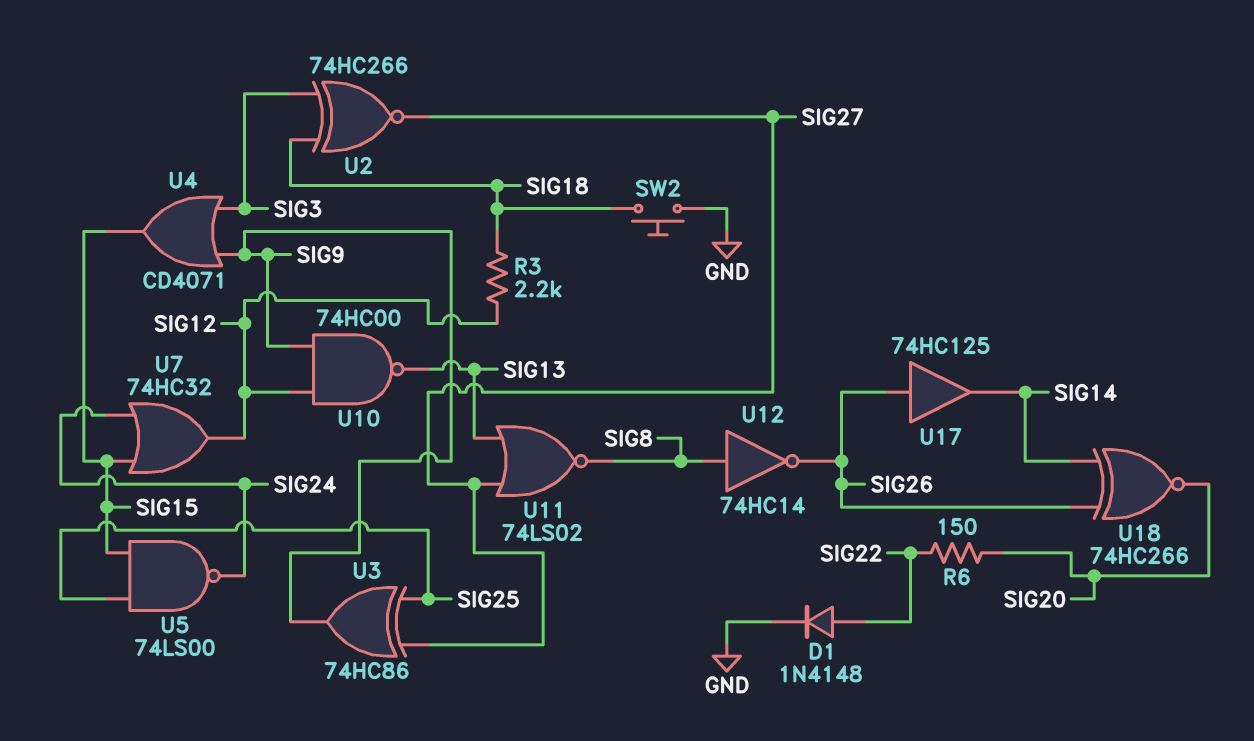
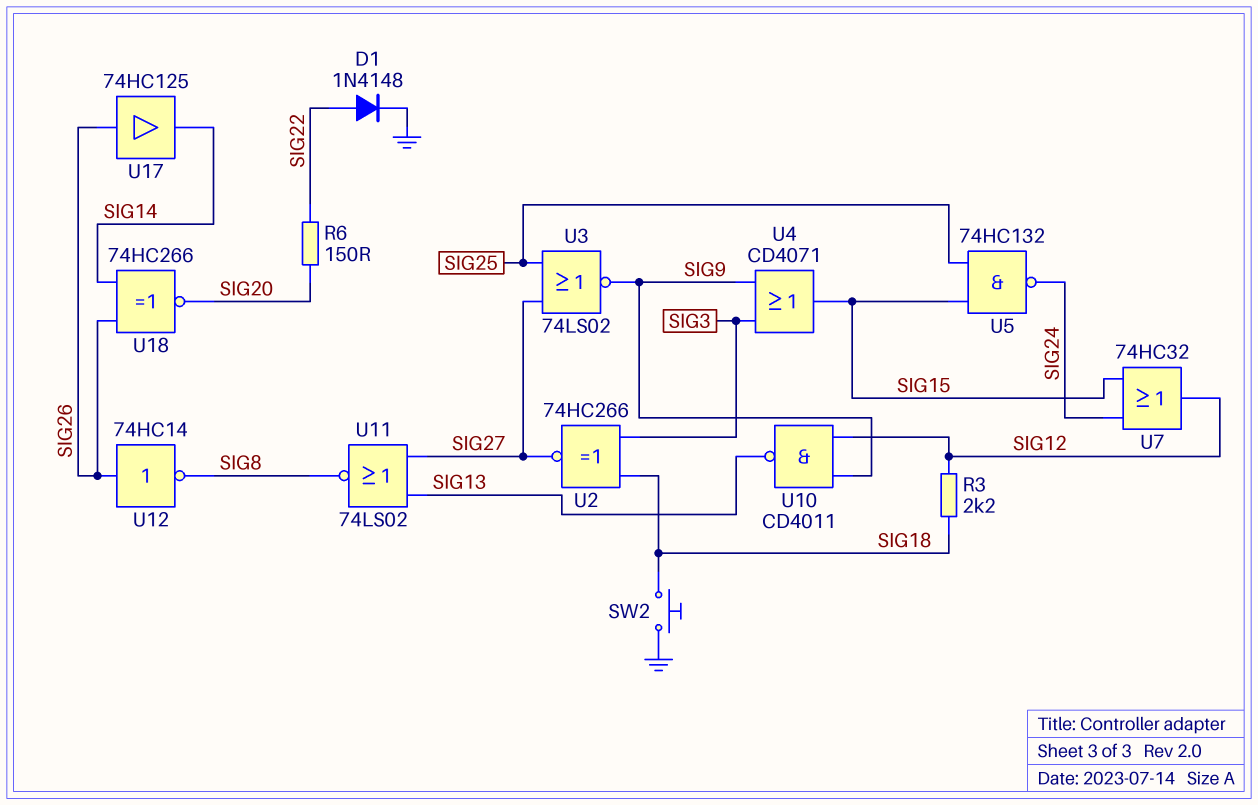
U3: XOR 74HC86 (in SIG25, in SIG27, out SIG9) -> NOR 74LS02 (in SIG25, in SIG27, out SIG9)
U5: NAND 74LS00 (in SIG15, in SIG25, out SIG24) -> NAND 74HC132 (in SIG15, in SIG25, out SIG24)
U10: NAND 74HC00 (in SIG9, in SIG12, out SIG13) -> NAND CD4011 (in SIG9, in SIG12, out SIG13)
U12: NOT 74HC14 (in SIG8, out SIG26) -> NOT 74HC14 (in SIG26, out SIG8)

